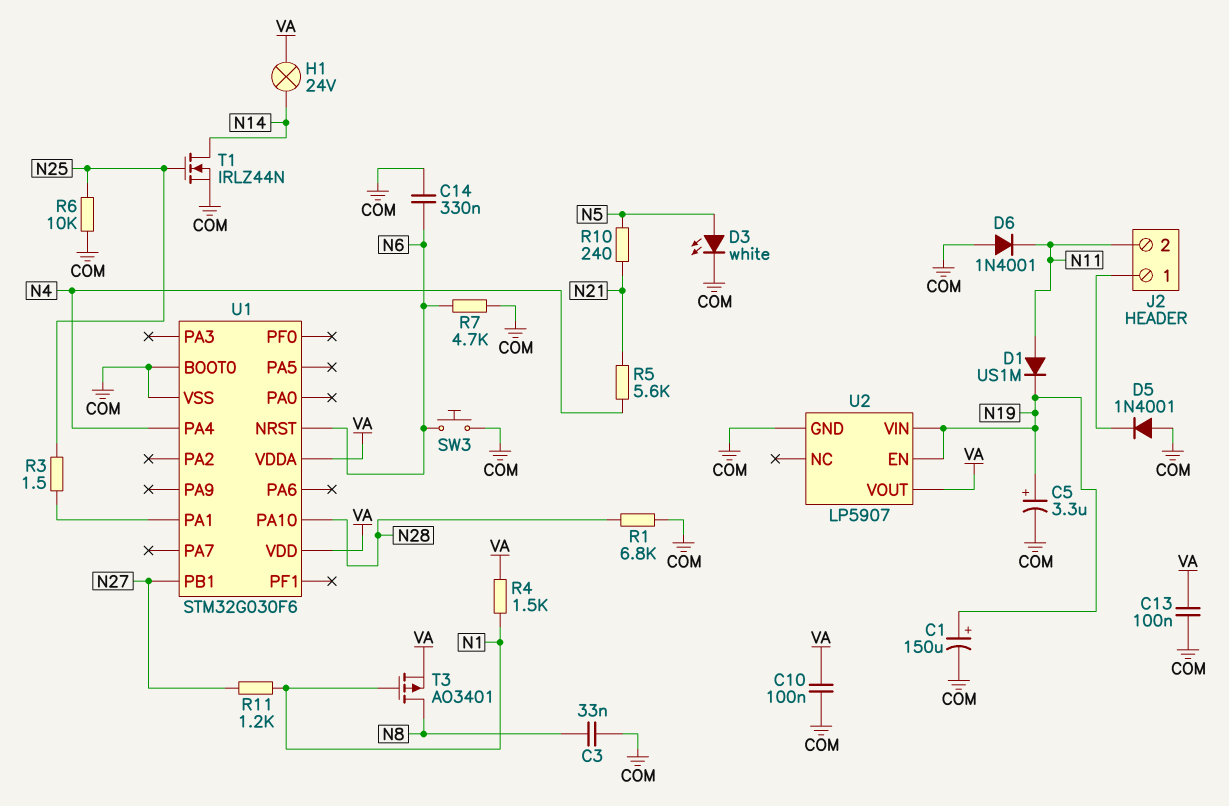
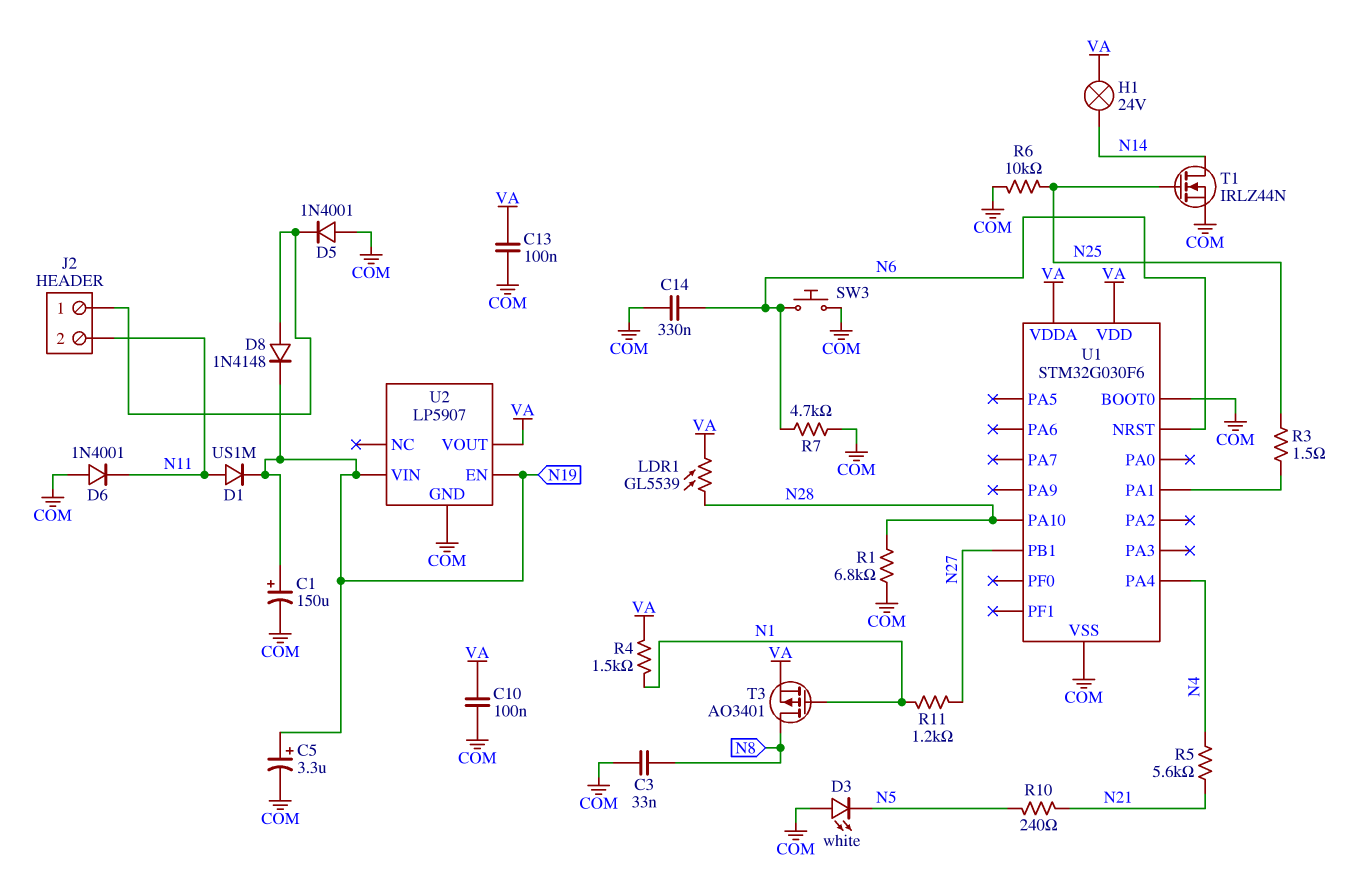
D3: LED white (A N5, K COM) -> LED white (A COM, K N5)
D8: none -> diode 1N4148 (A J2/1, K N19)
LDR1: none -> GL5539 (N28, VA)

